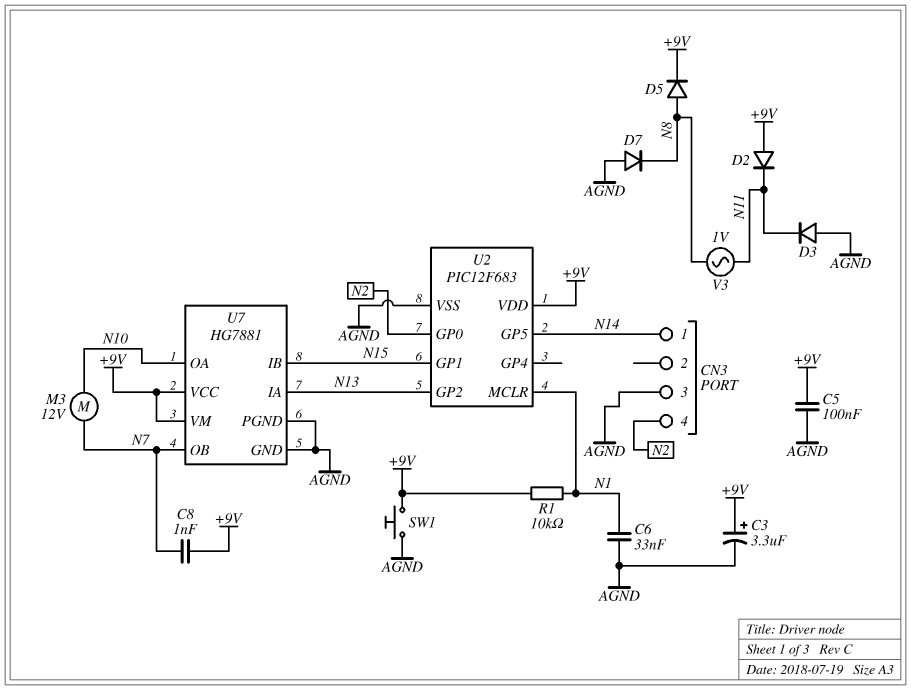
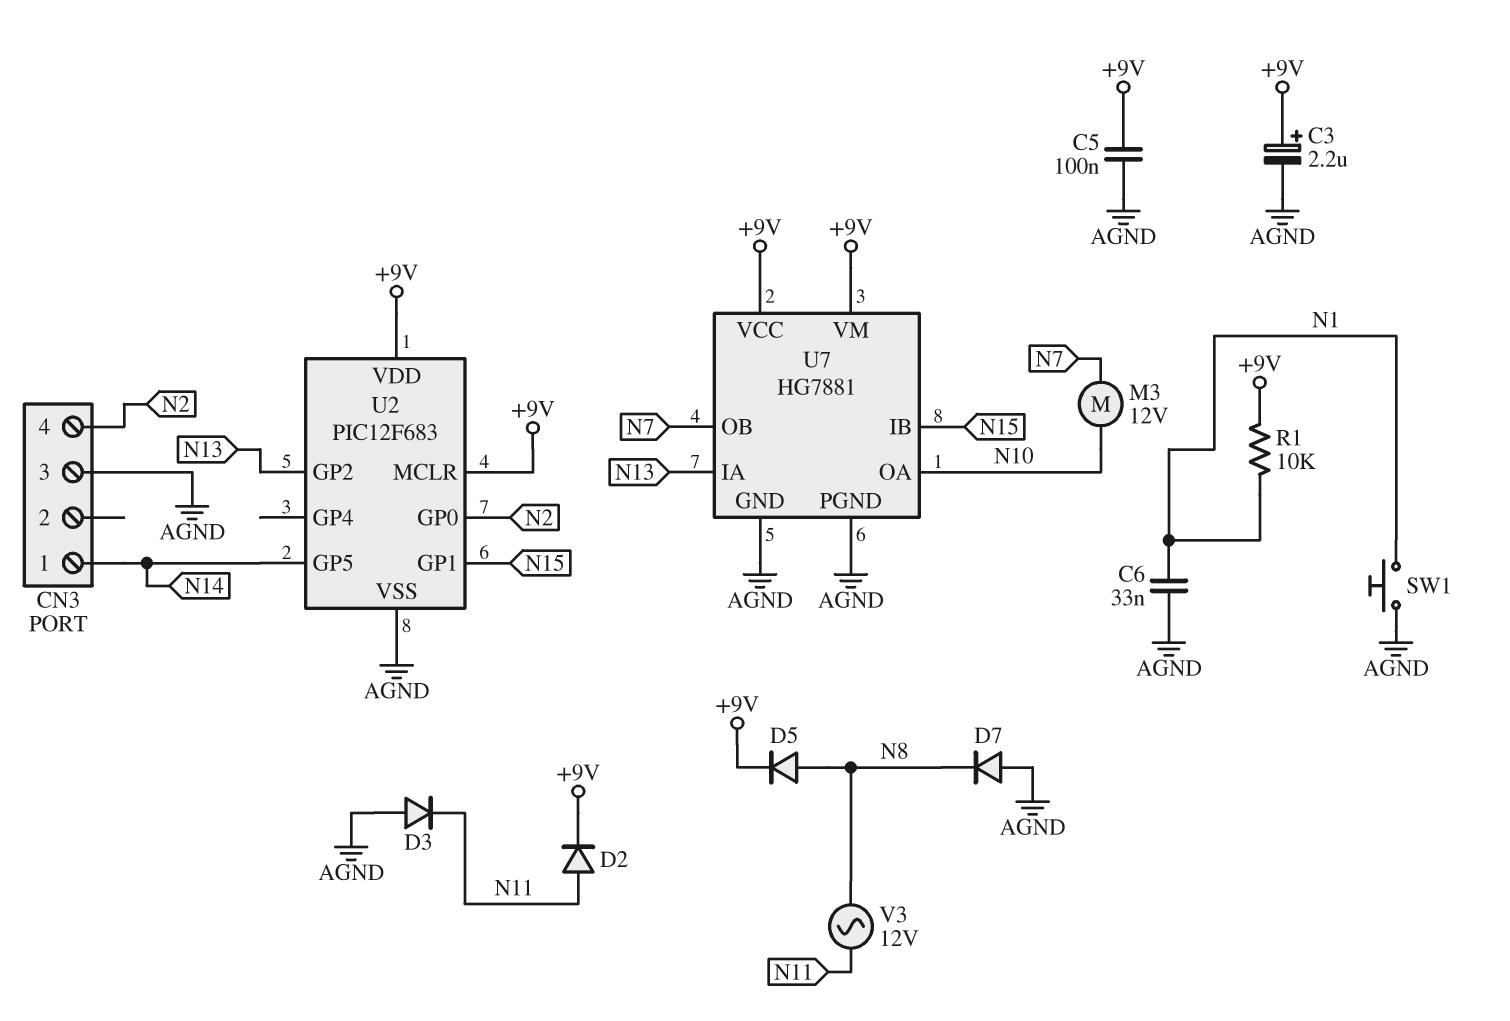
C3: 3.3uF (plus +9V, minus AGND) -> 2.2uF (plus +9V, minus AGND)
C8: 1nF (+9V, N7) -> none
D2: diode (A +9V, K N11) -> diode (A N11, K +9V)
SW1: button (+9V, AGND) -> button (AGND, N1)
U2 pin MCLR: N1 -> +9V
V3: AC 1V (N8, N11) -> AC 12V (N8, N11)

